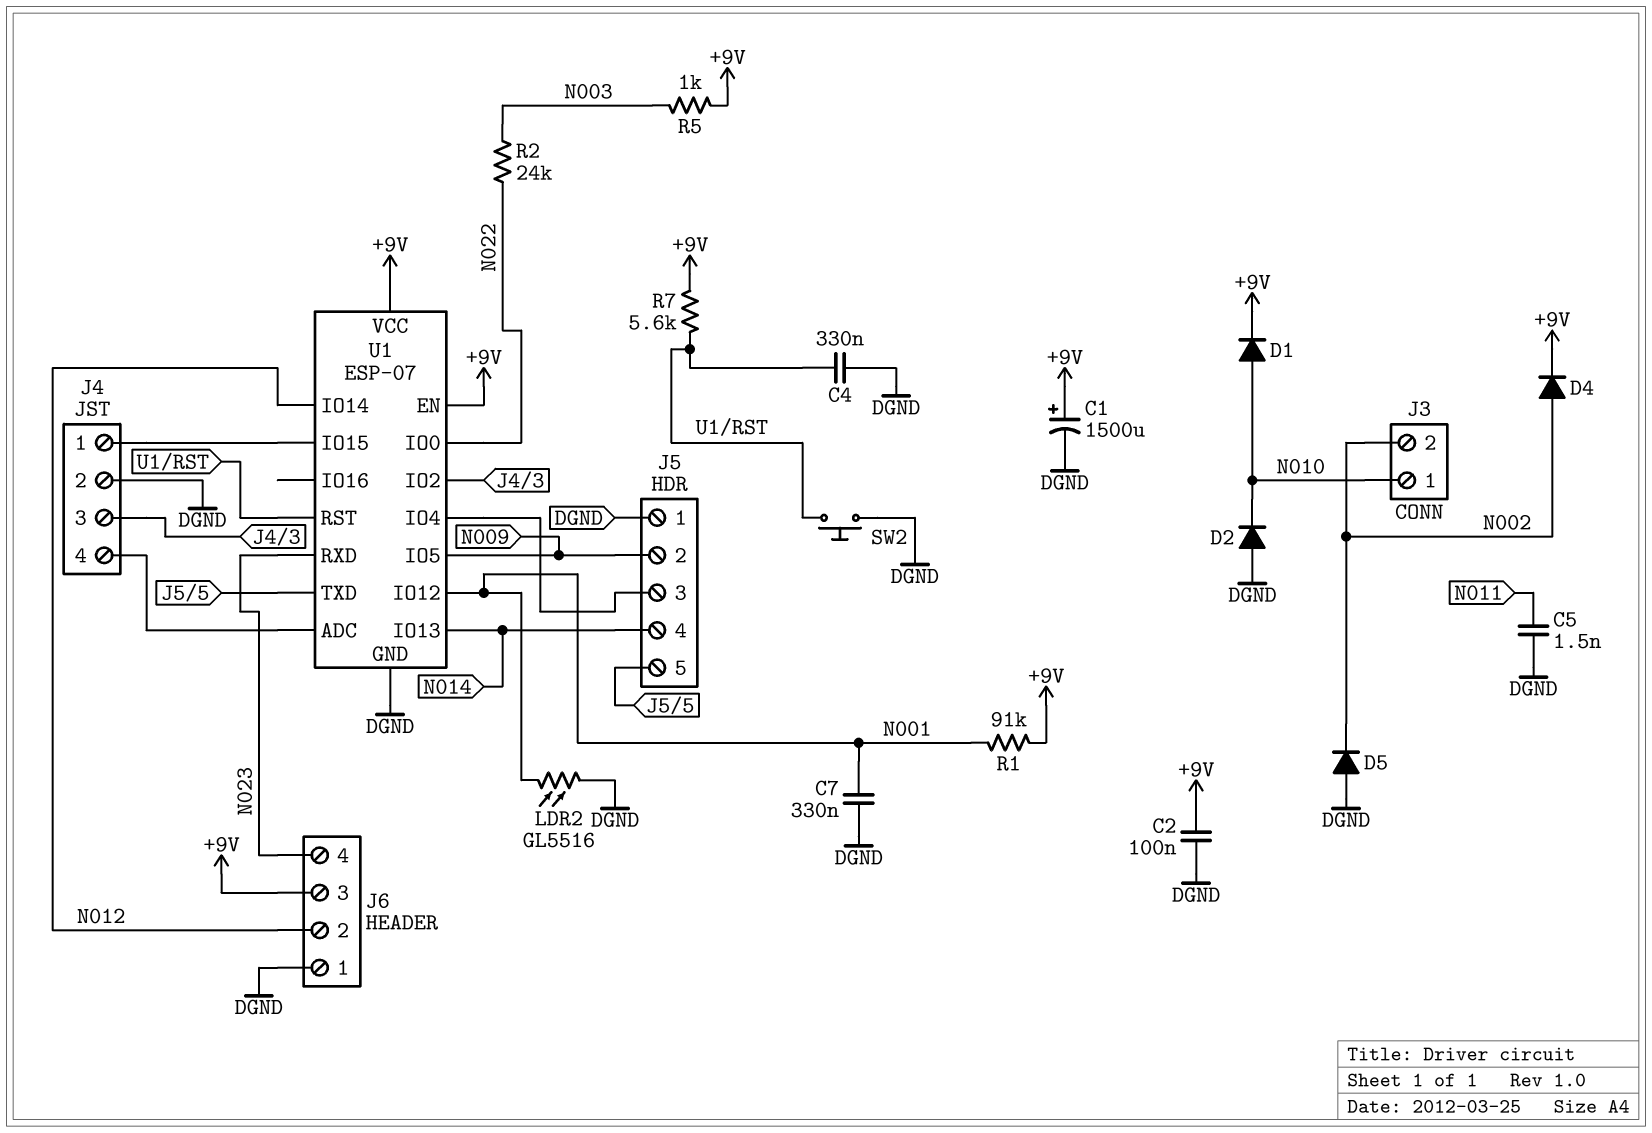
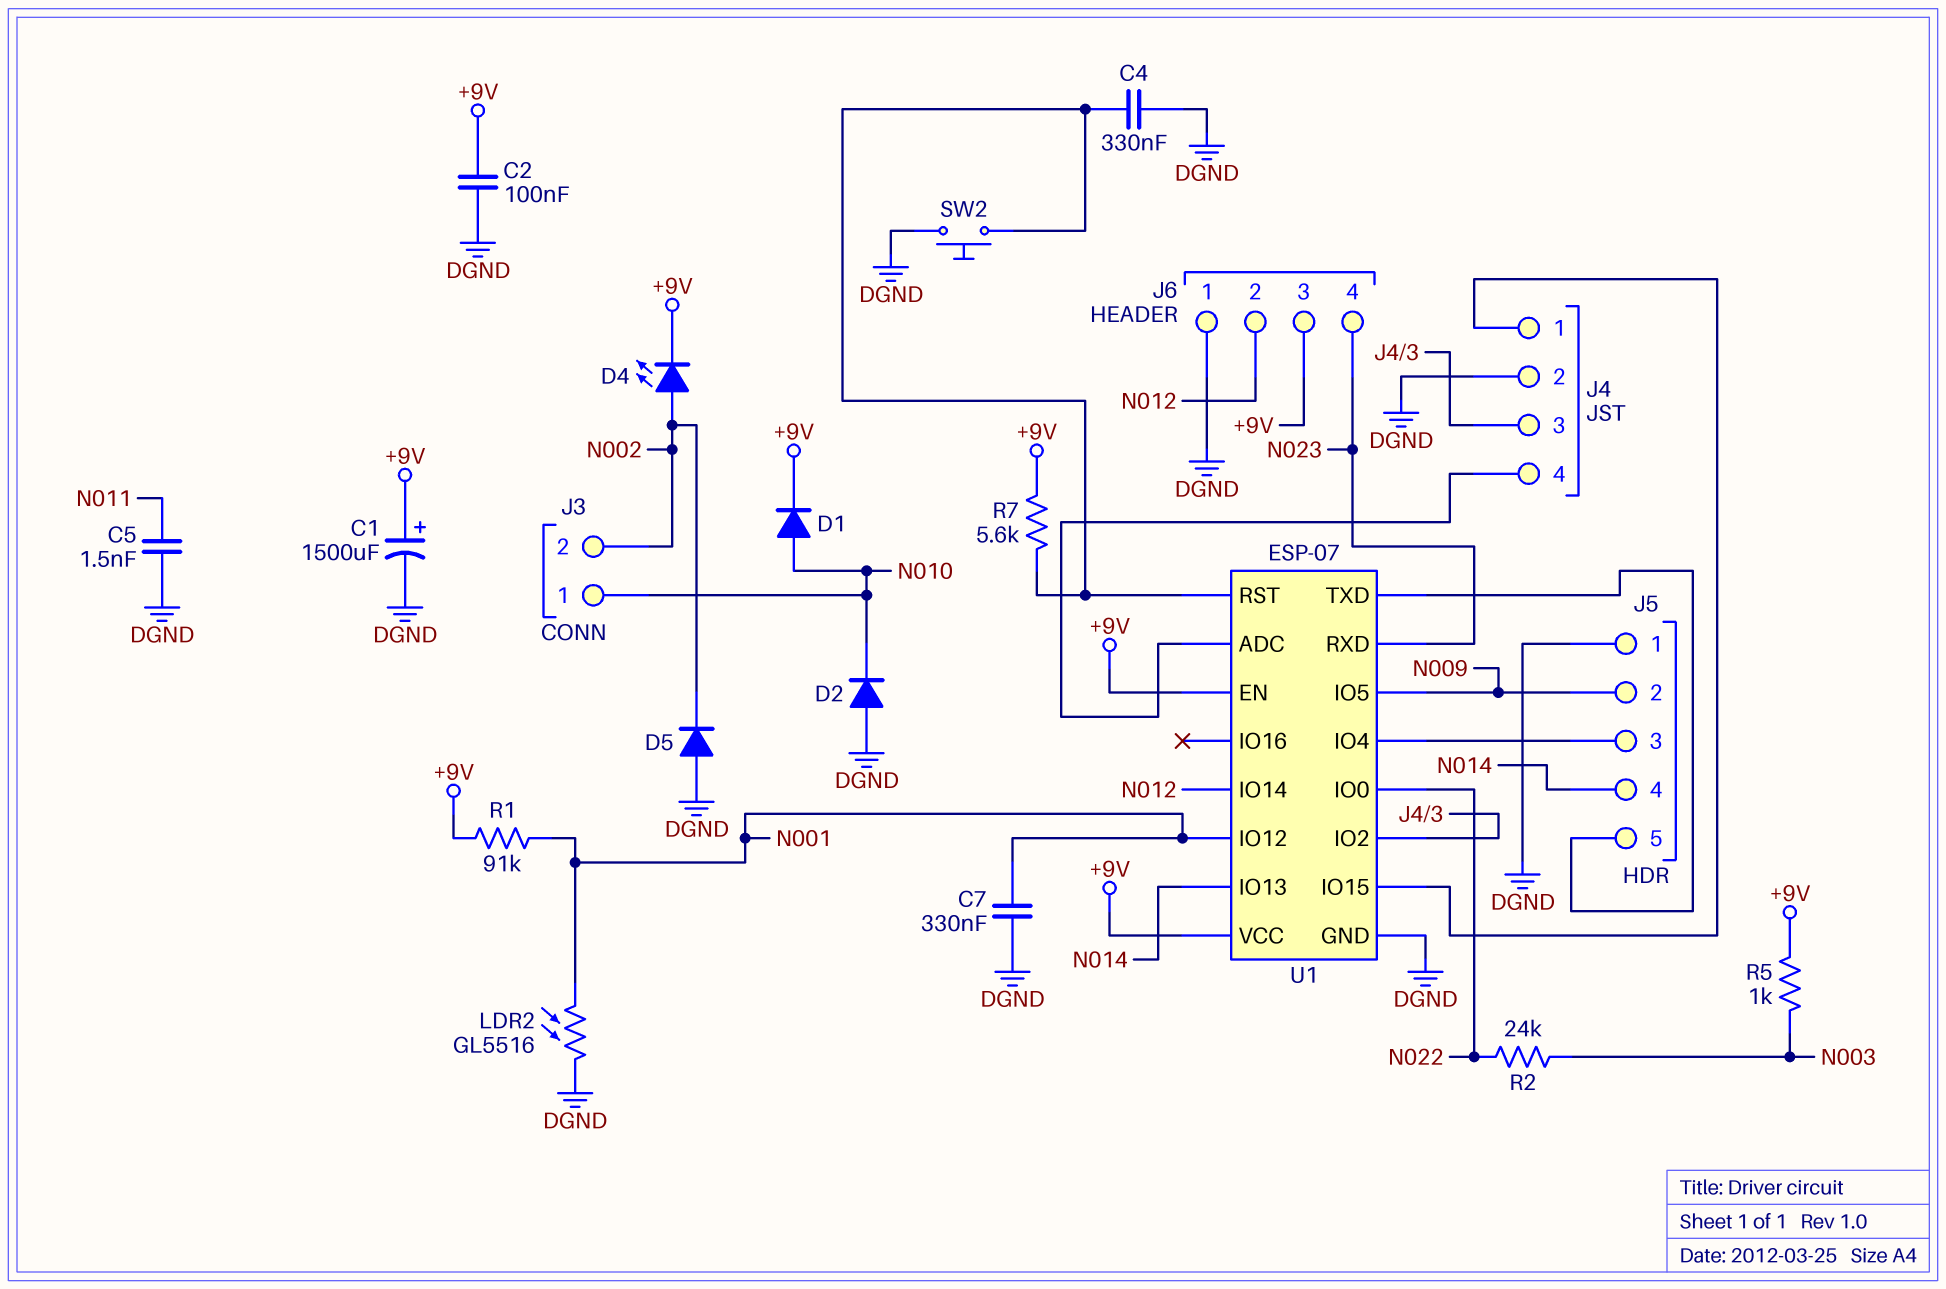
D4: diode (A N002, K +9V) -> LED (A N002, K +9V)

